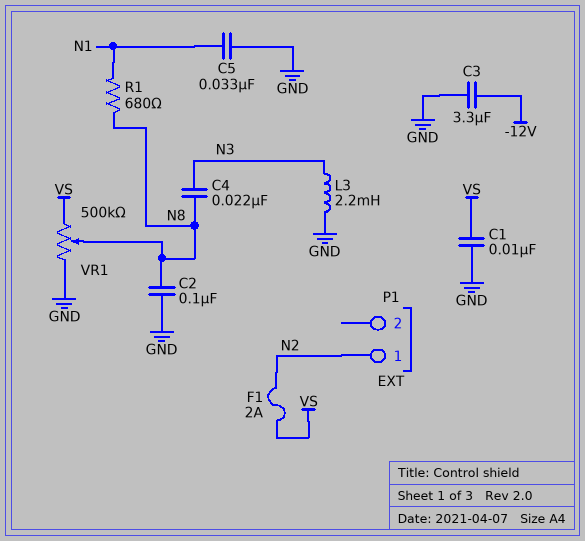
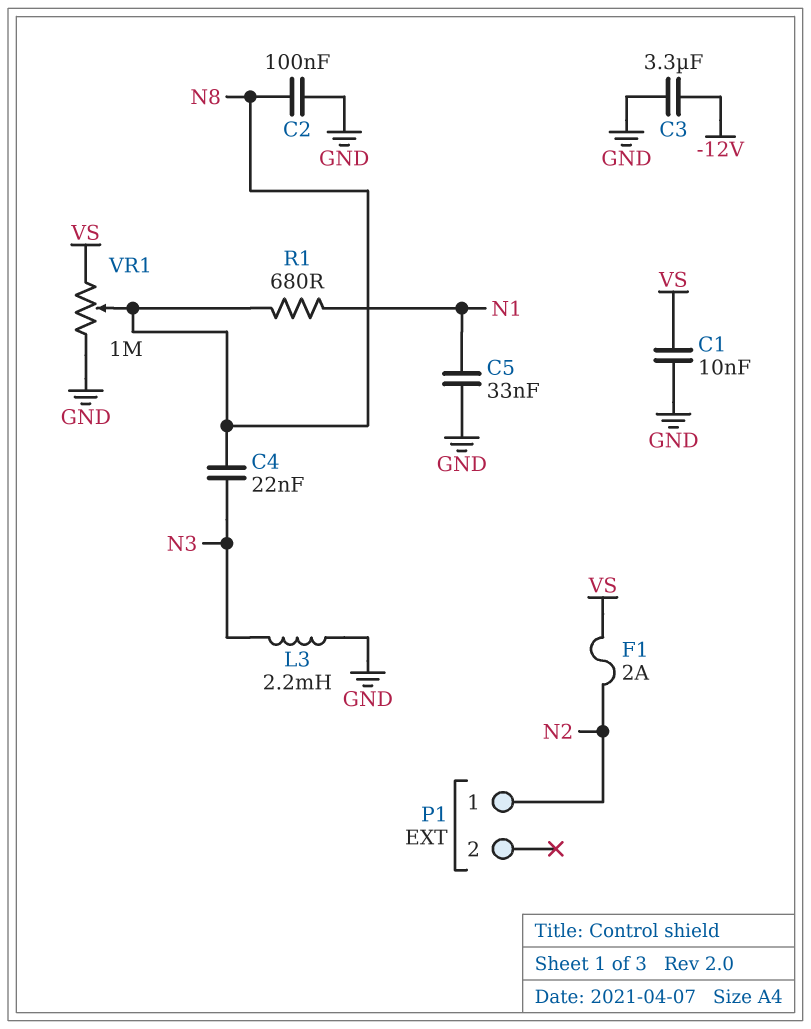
VR1: 500k (GND, VS, wiper N8) -> 1M (GND, VS, wiper N8)

